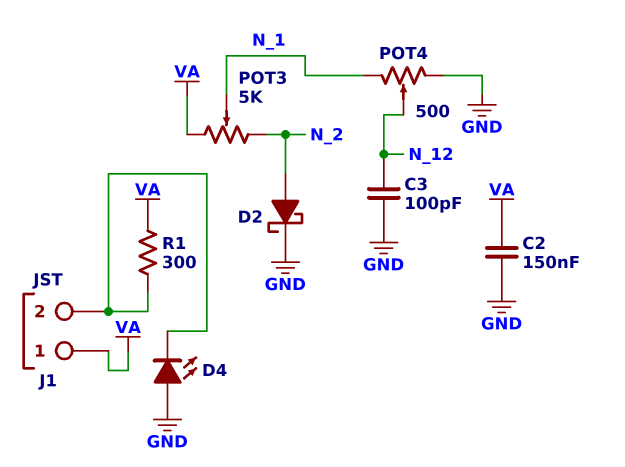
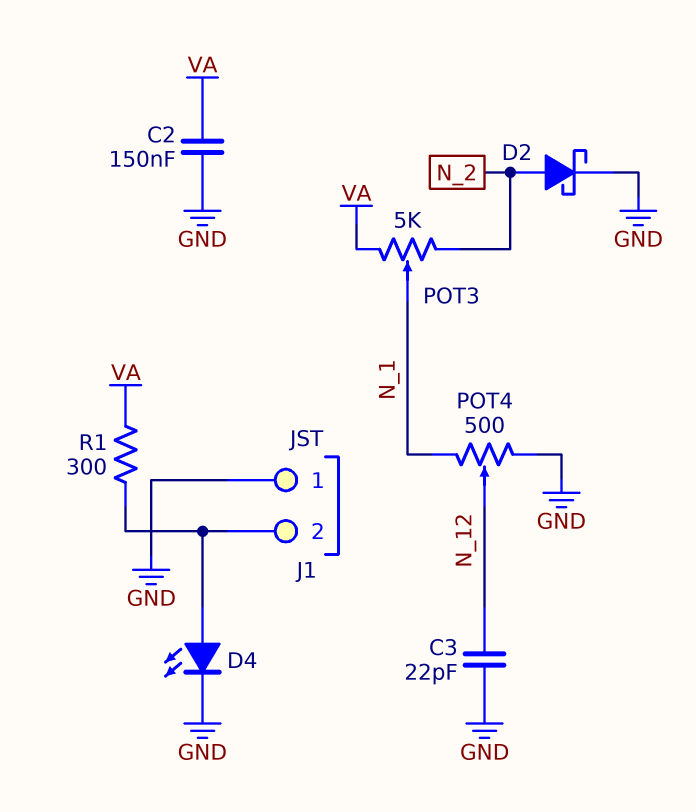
C3: 100pF (GND, N_12) -> 22pF (GND, N_12)
D4: LED (A GND, K J1/2) -> LED (A J1/2, K GND)
J1 pin 1: VA -> GND

